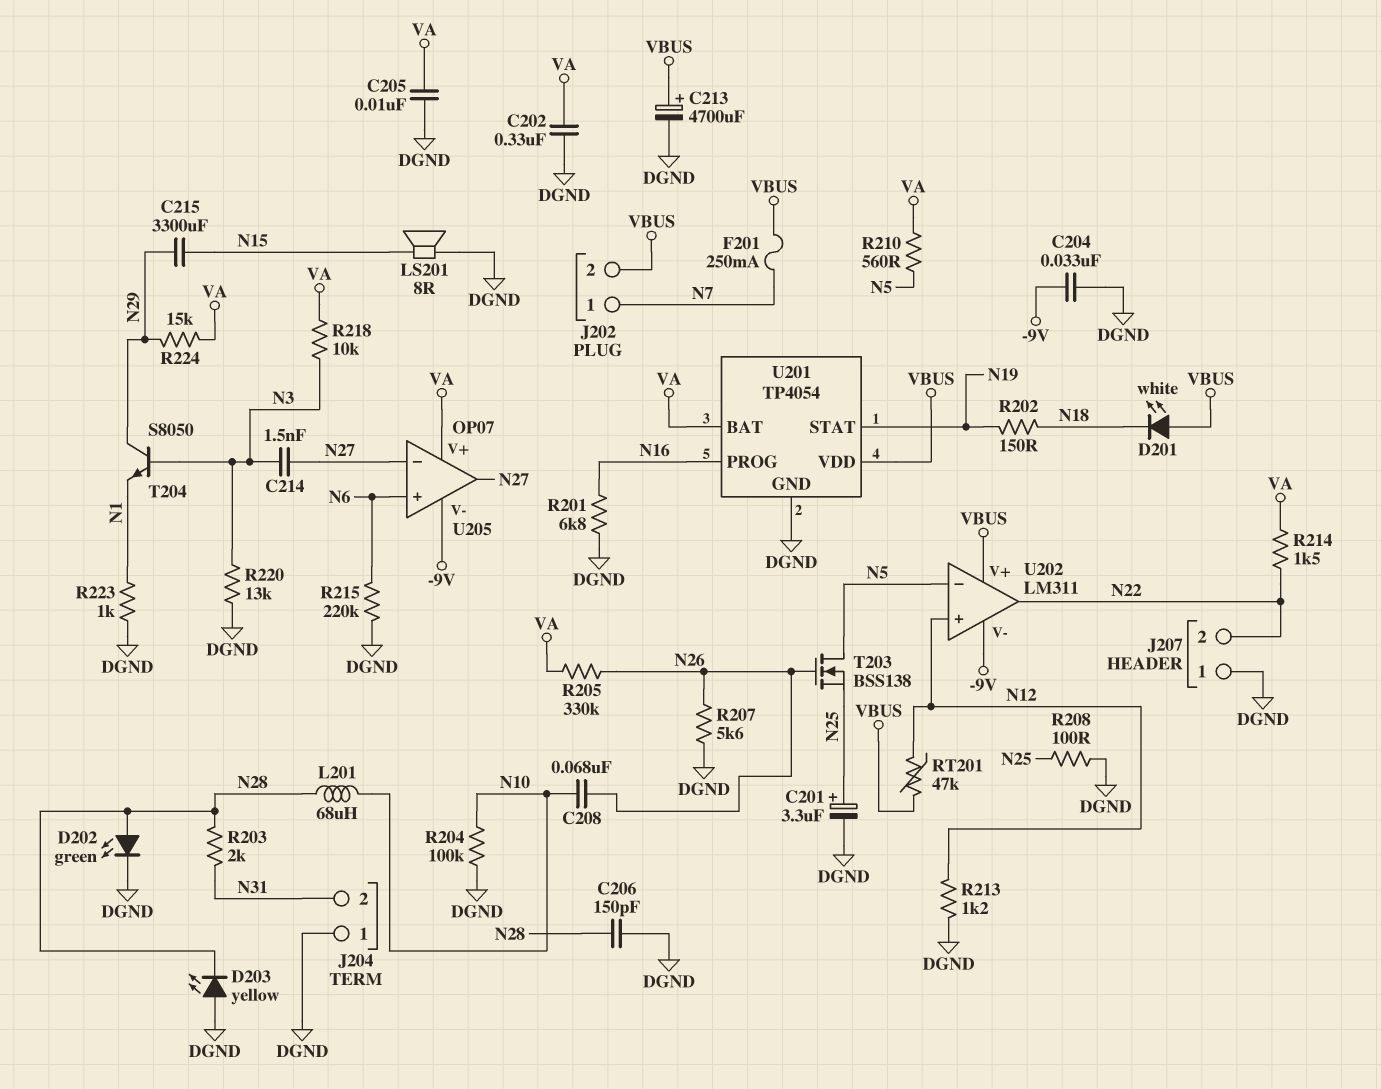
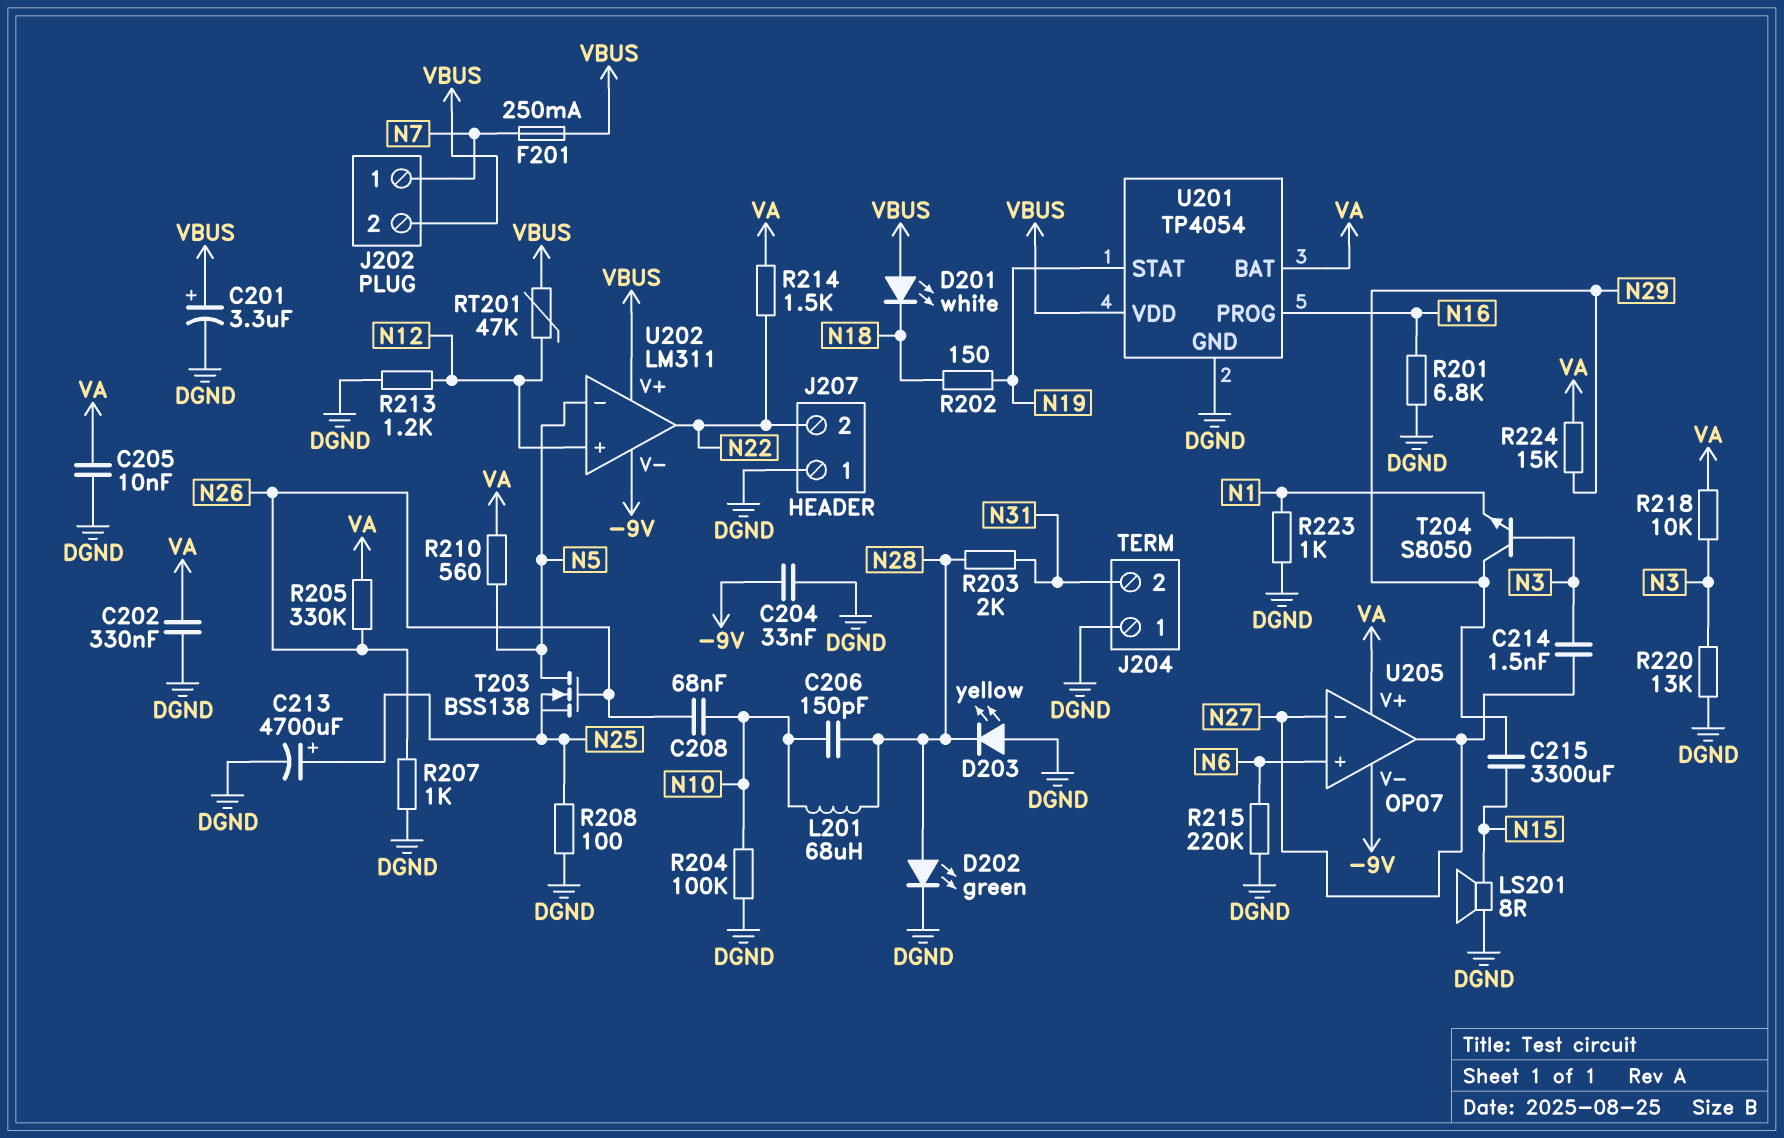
C201: 3.3uF (plus N25, minus DGND) -> 3.3uF (plus VBUS, minus DGND)
C206: 150pF (DGND, N28) -> 150pF (N10, N28)
C213: 4700uF (plus VBUS, minus DGND) -> 4700uF (plus N25, minus DGND)
R207: 5.6k (DGND, N26) -> 1k (DGND, N26)

